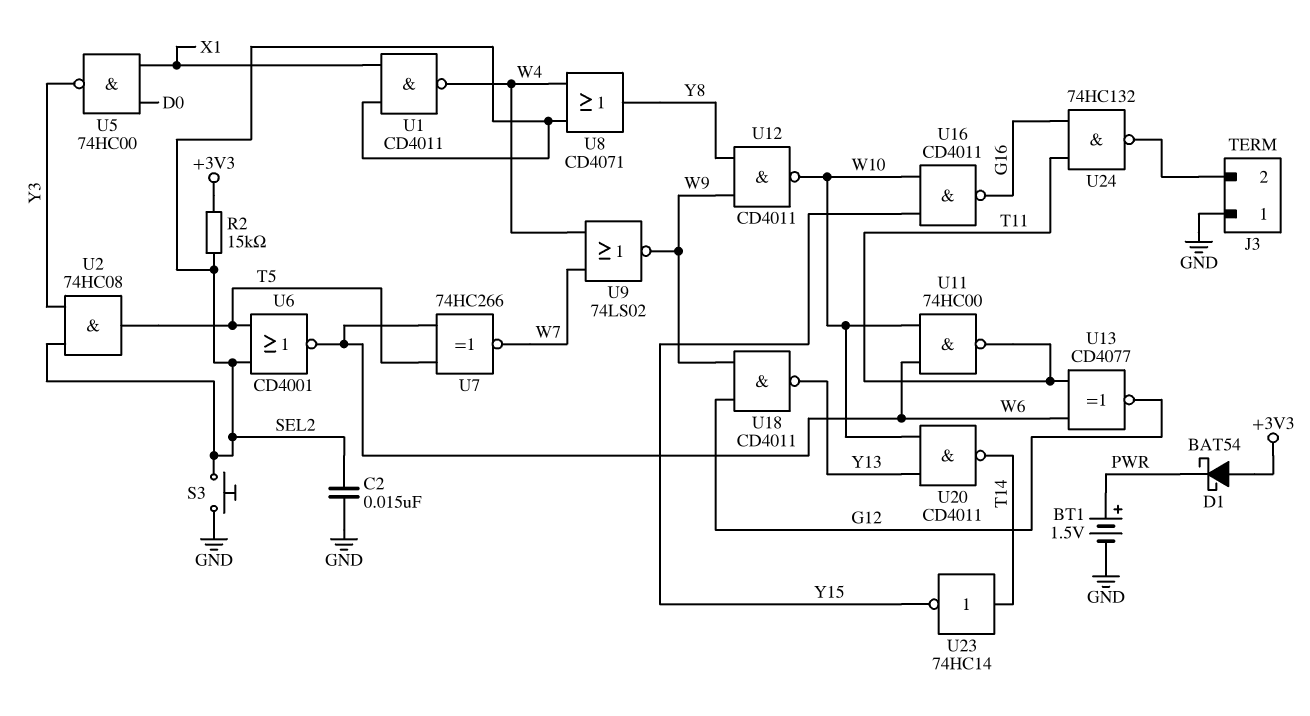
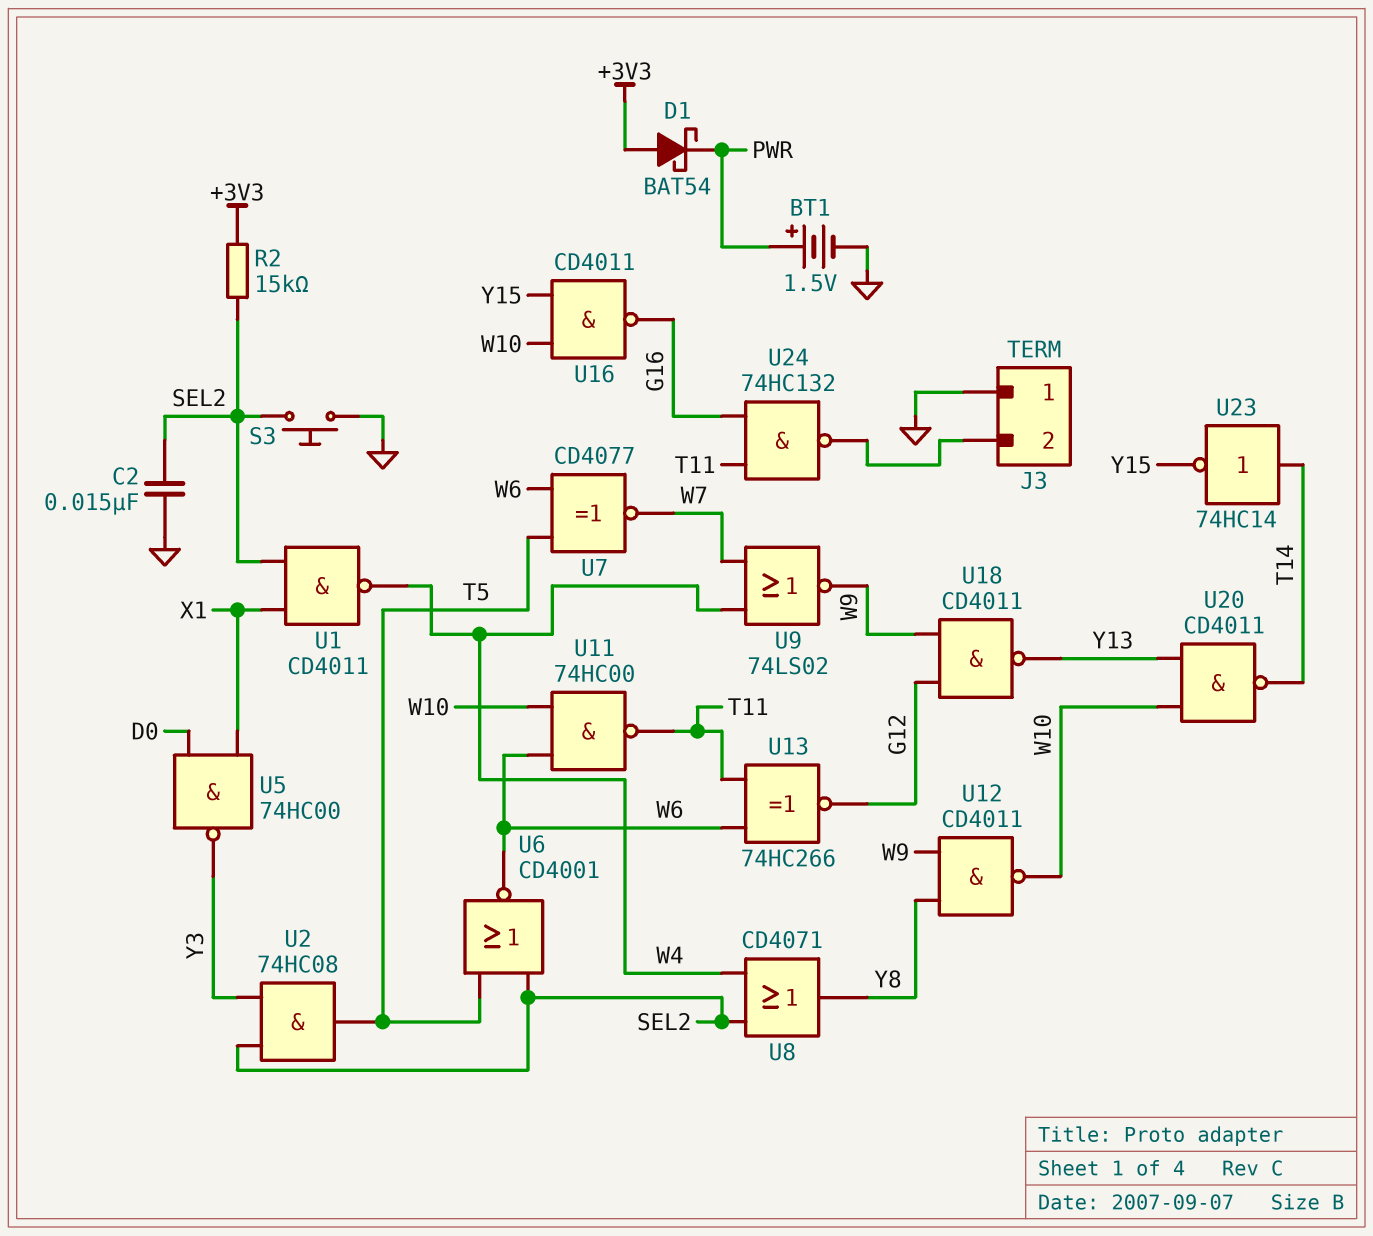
U7: XNOR 74HC266 (in T5, in W6, out W7) -> XNOR CD4077 (in T5, in W6, out W7)
U13: XNOR CD4077 (in T11, in W6, out G12) -> XNOR 74HC266 (in T11, in W6, out G12)

